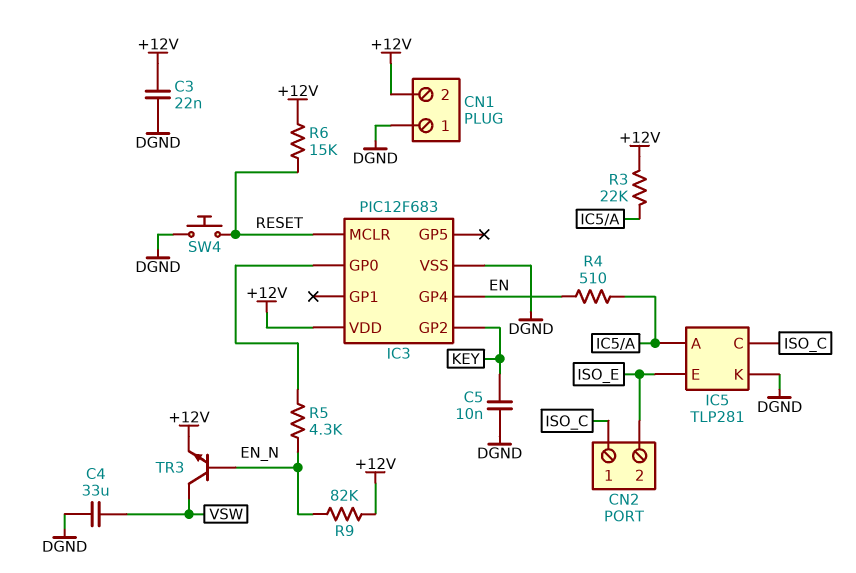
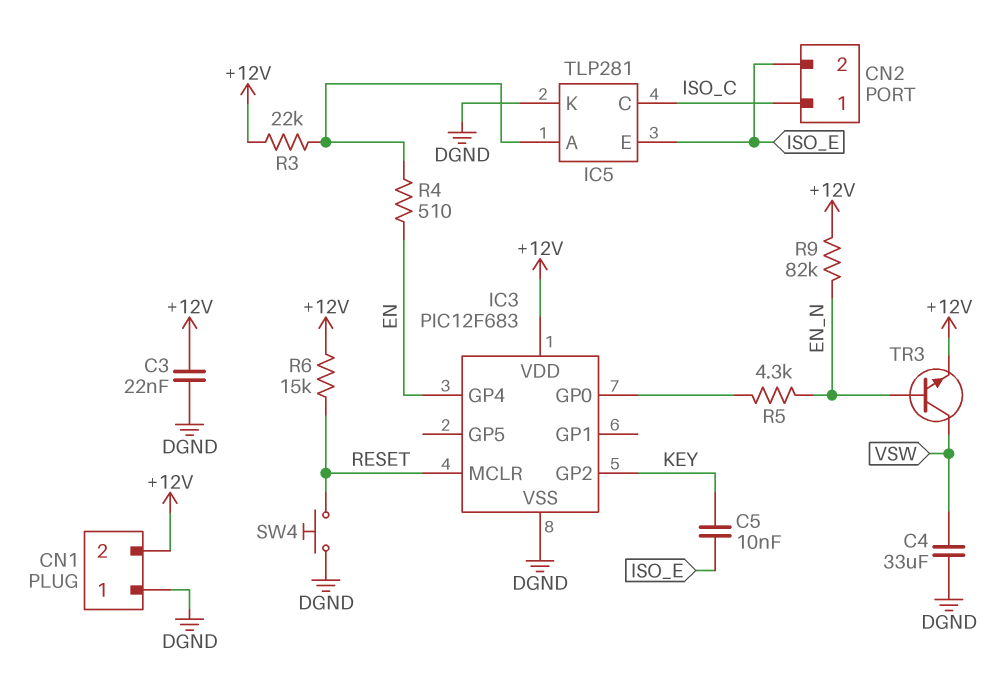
C5: 10nF (DGND, KEY) -> 10nF (ISO_E, KEY)

